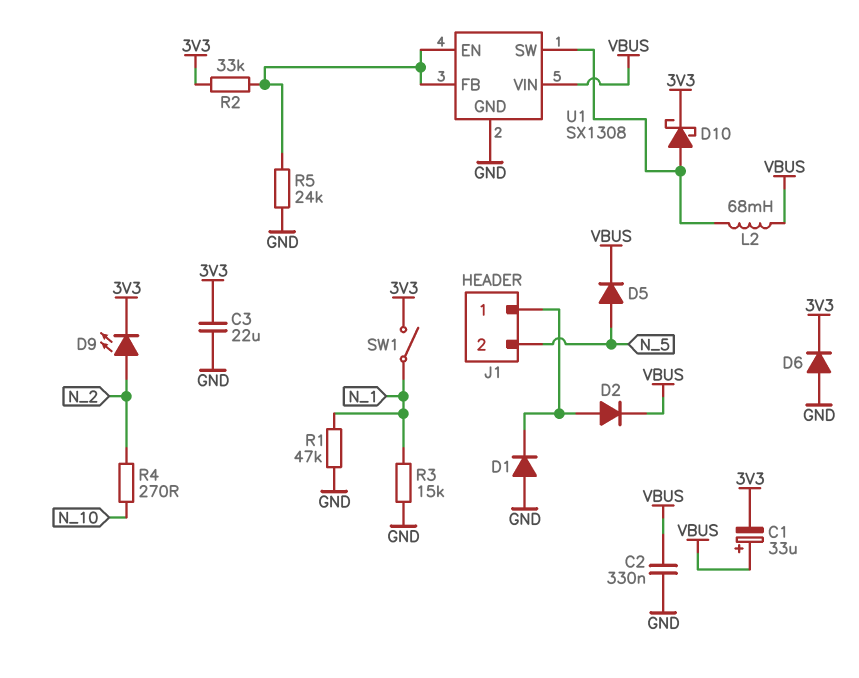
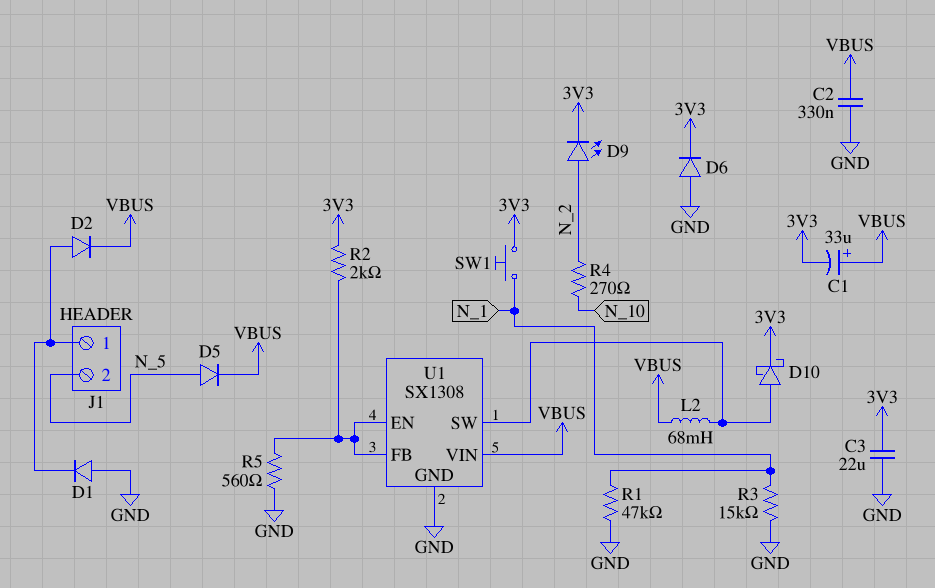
R2: 33k (3V3, U1/EN) -> 2k (3V3, U1/EN)
R5: 24k (GND, U1/EN) -> 560 (GND, U1/EN)
SW1: switch (3V3, N_1) -> button (3V3, N_1)

